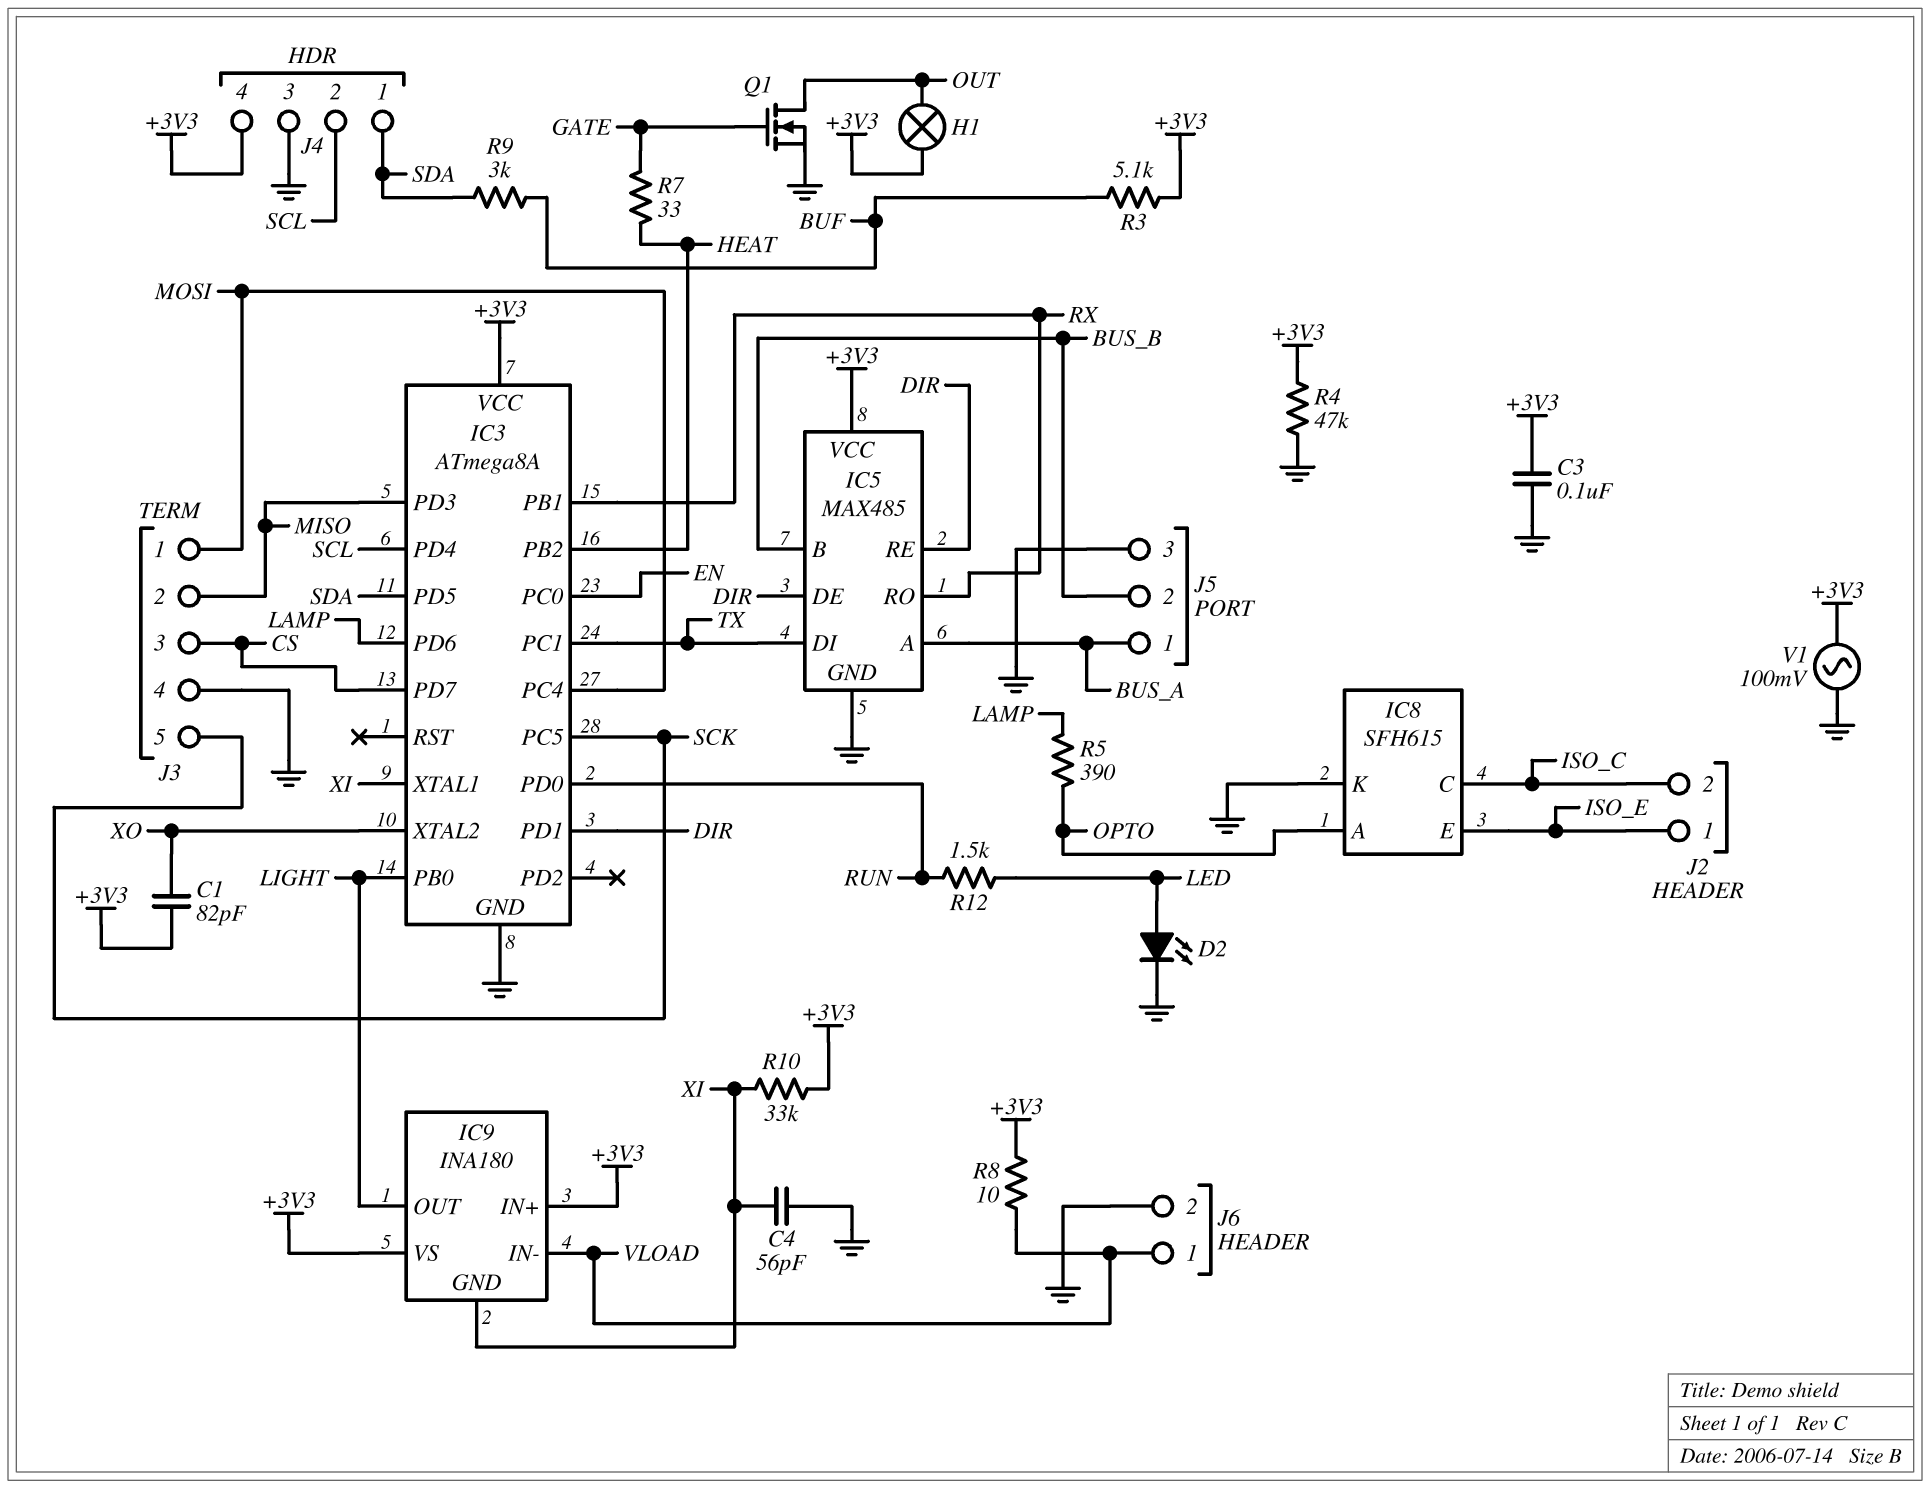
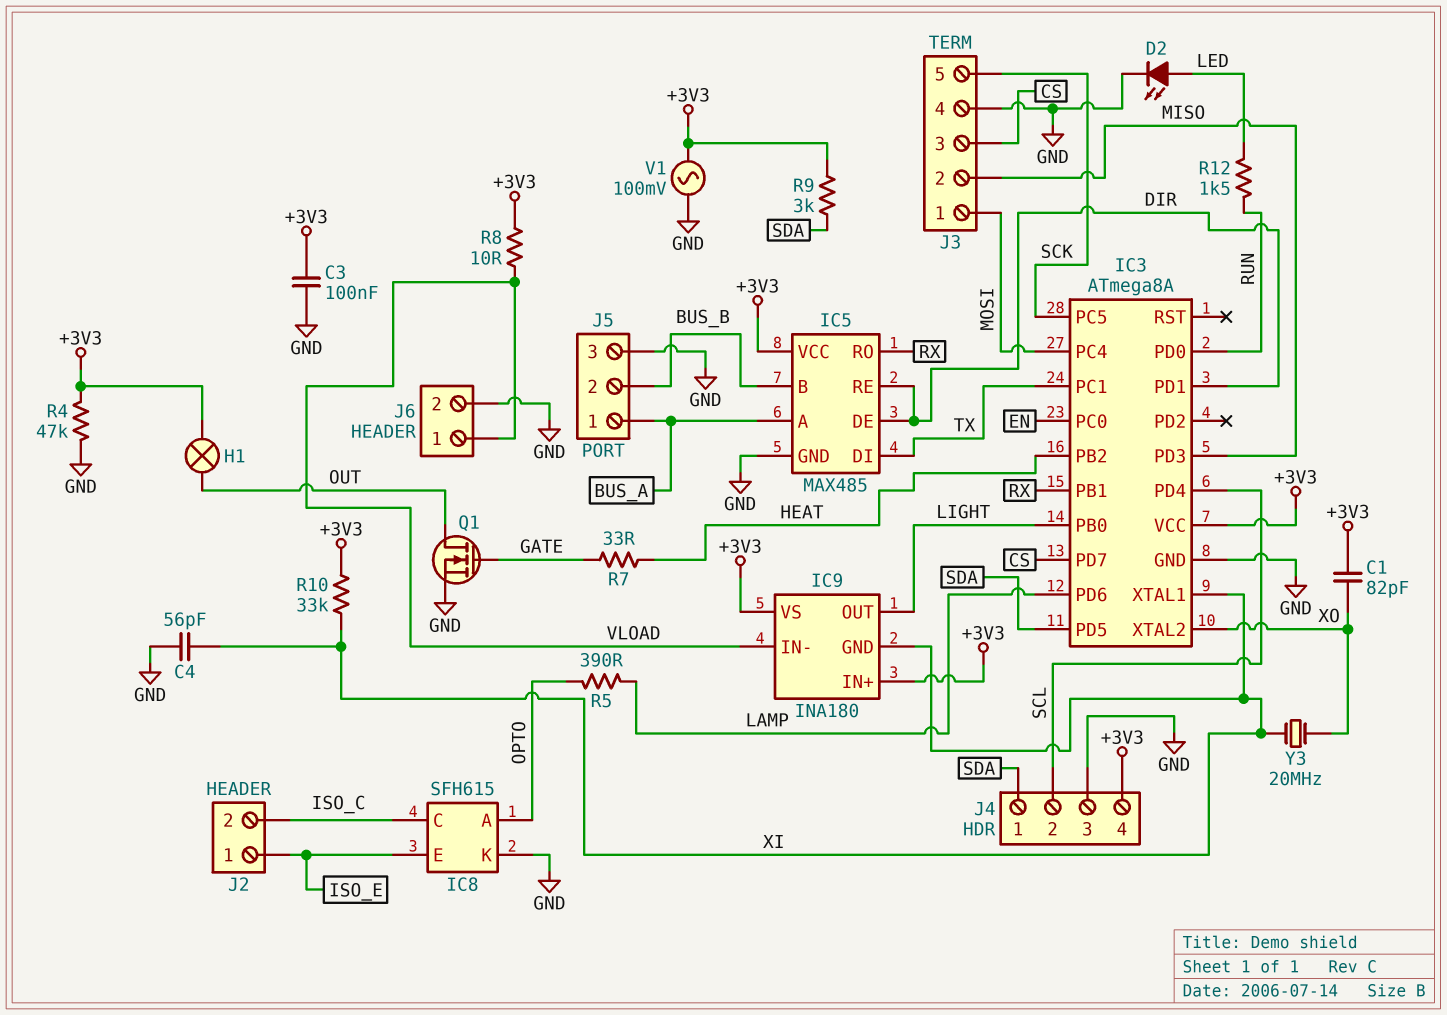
R3: 5.1k (+3V3, BUF) -> none
R9: 3k (BUF, SDA) -> 3k (+3V3, SDA)
Y3: none -> 20MHz (XI, XO)

